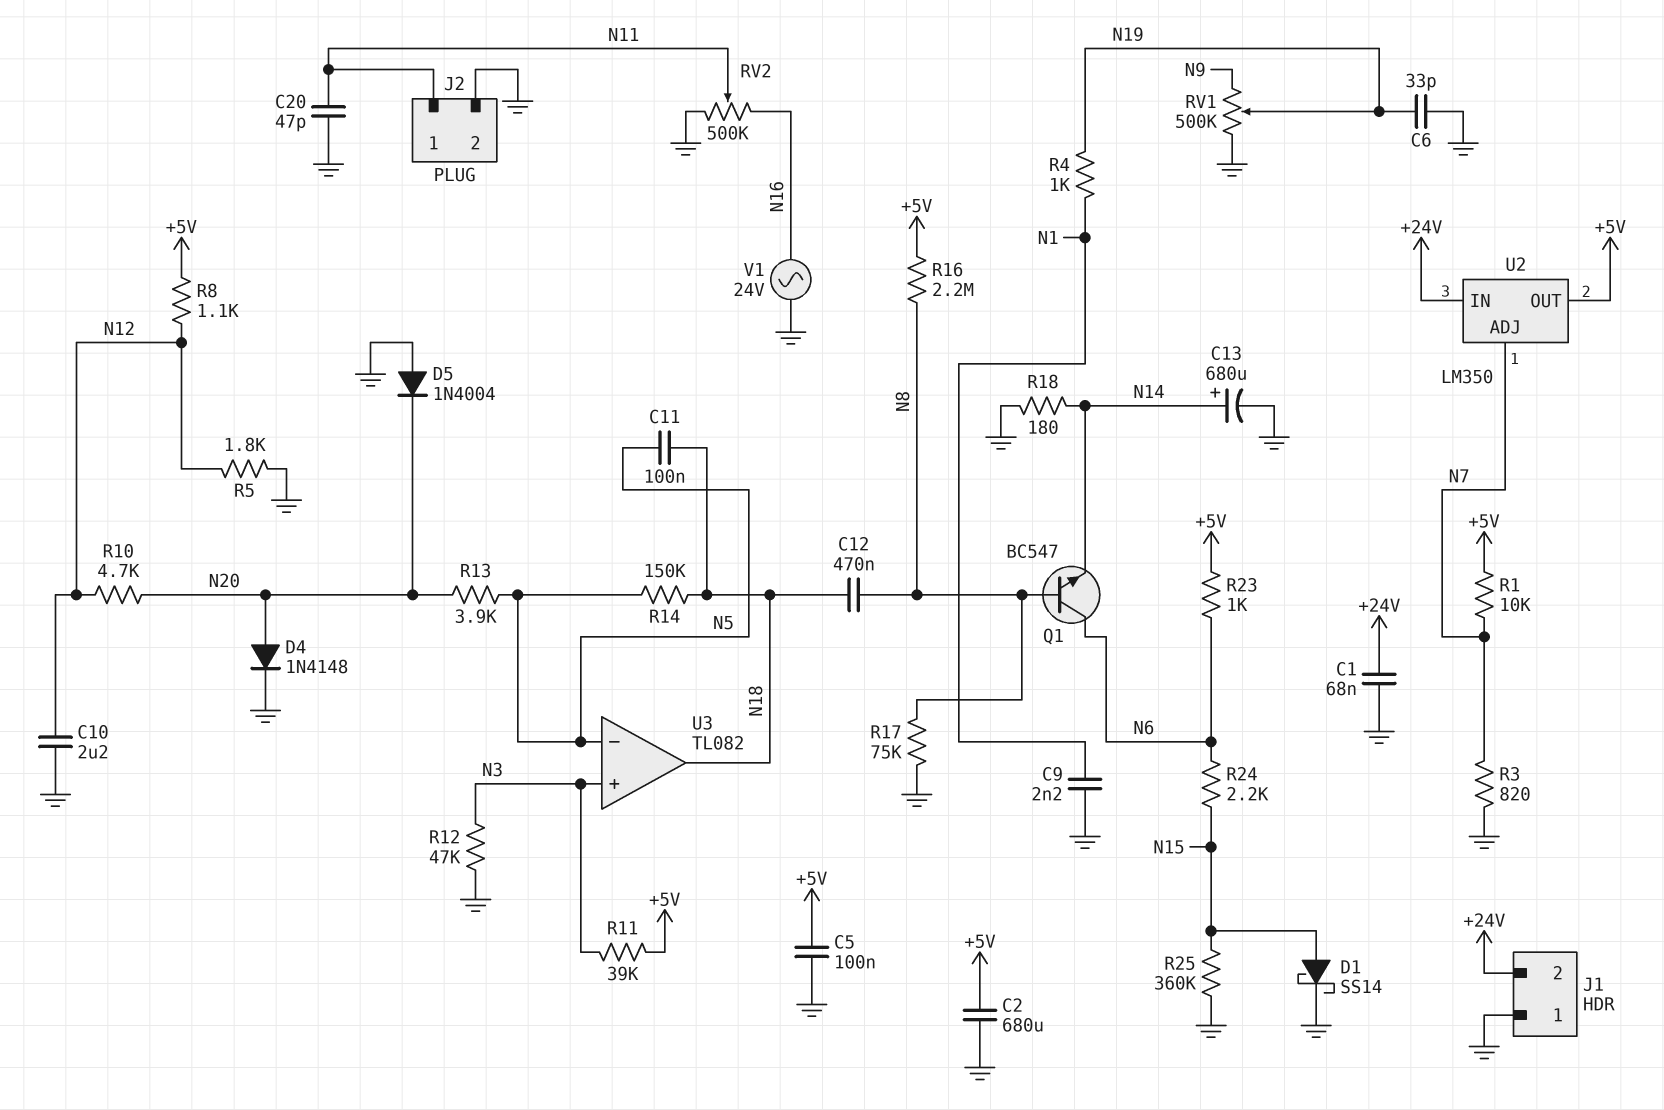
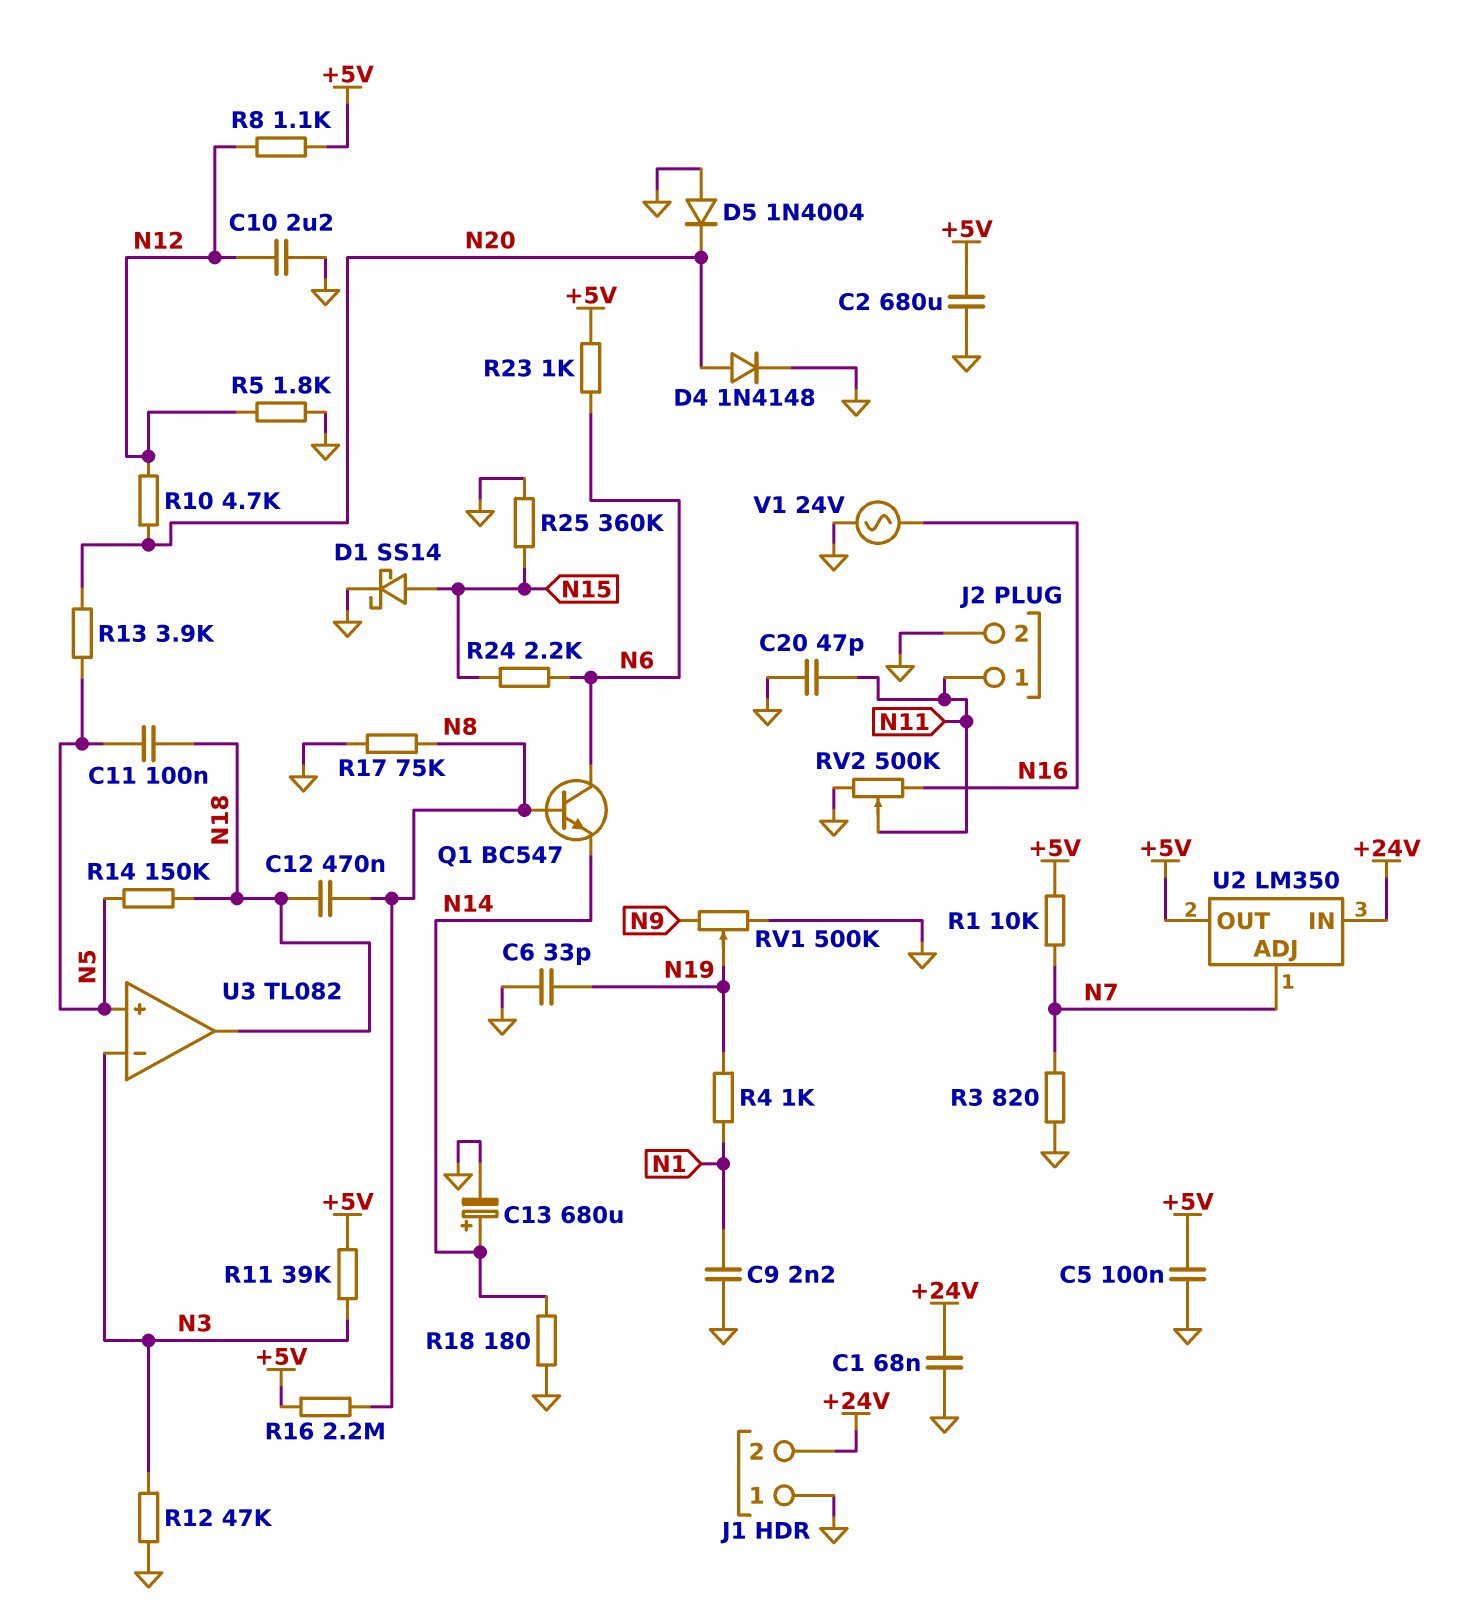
U3 pin in+: N3 -> N5
U3 pin in-: N5 -> N3

